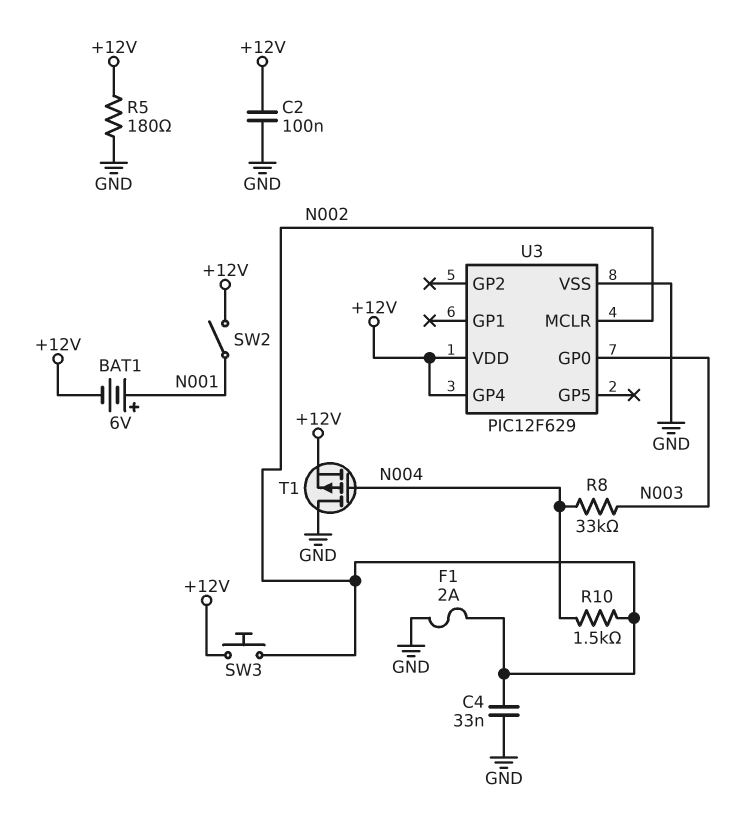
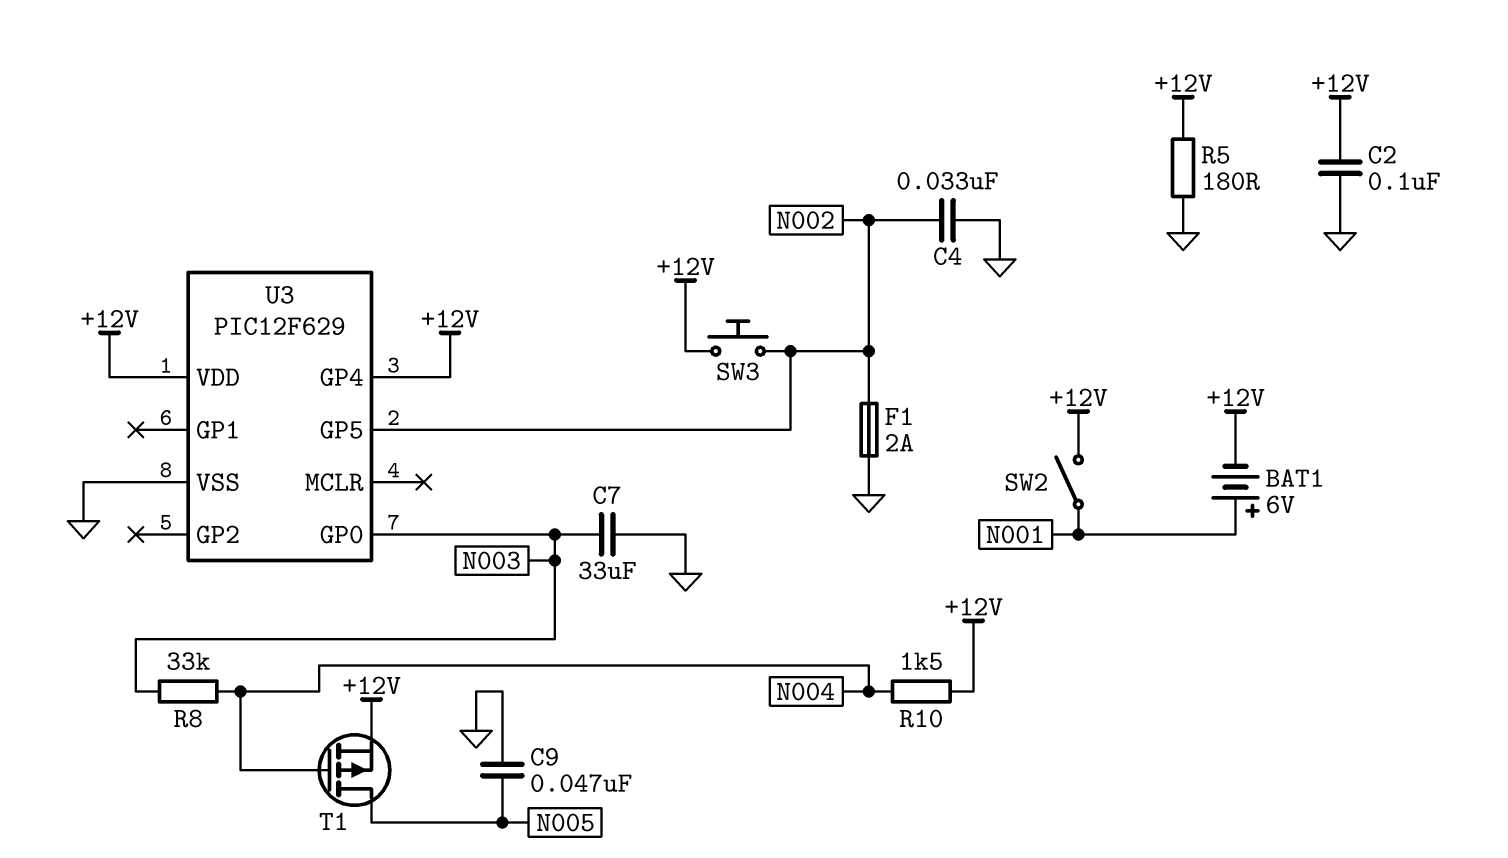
C7: none -> 33uF (GND, N003)
C9: none -> 47nF (GND, N005)
R10: 1.5k (N002, N004) -> 1.5k (+12V, N004)
T1: PMOS (G N004, D GND, S +12V) -> PMOS (G N004, D N005, S +12V)
U3 pin GP5: none -> N002
U3 pin MCLR: N002 -> none

